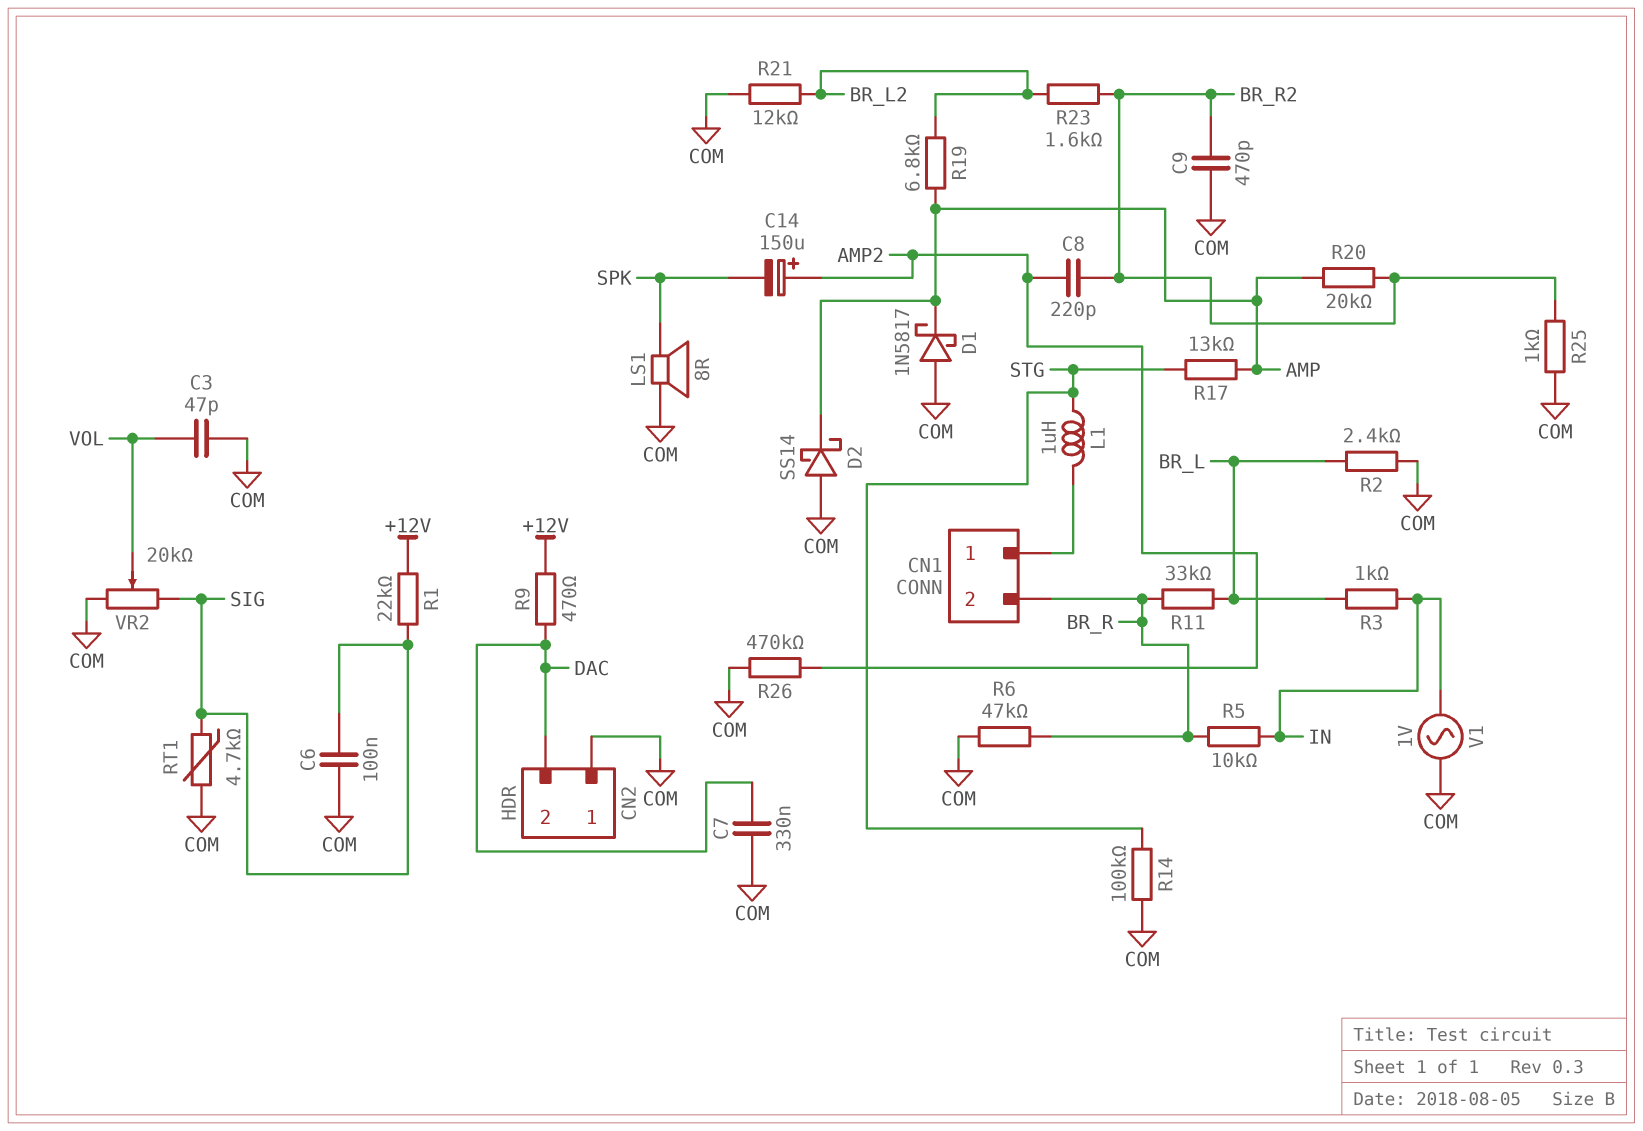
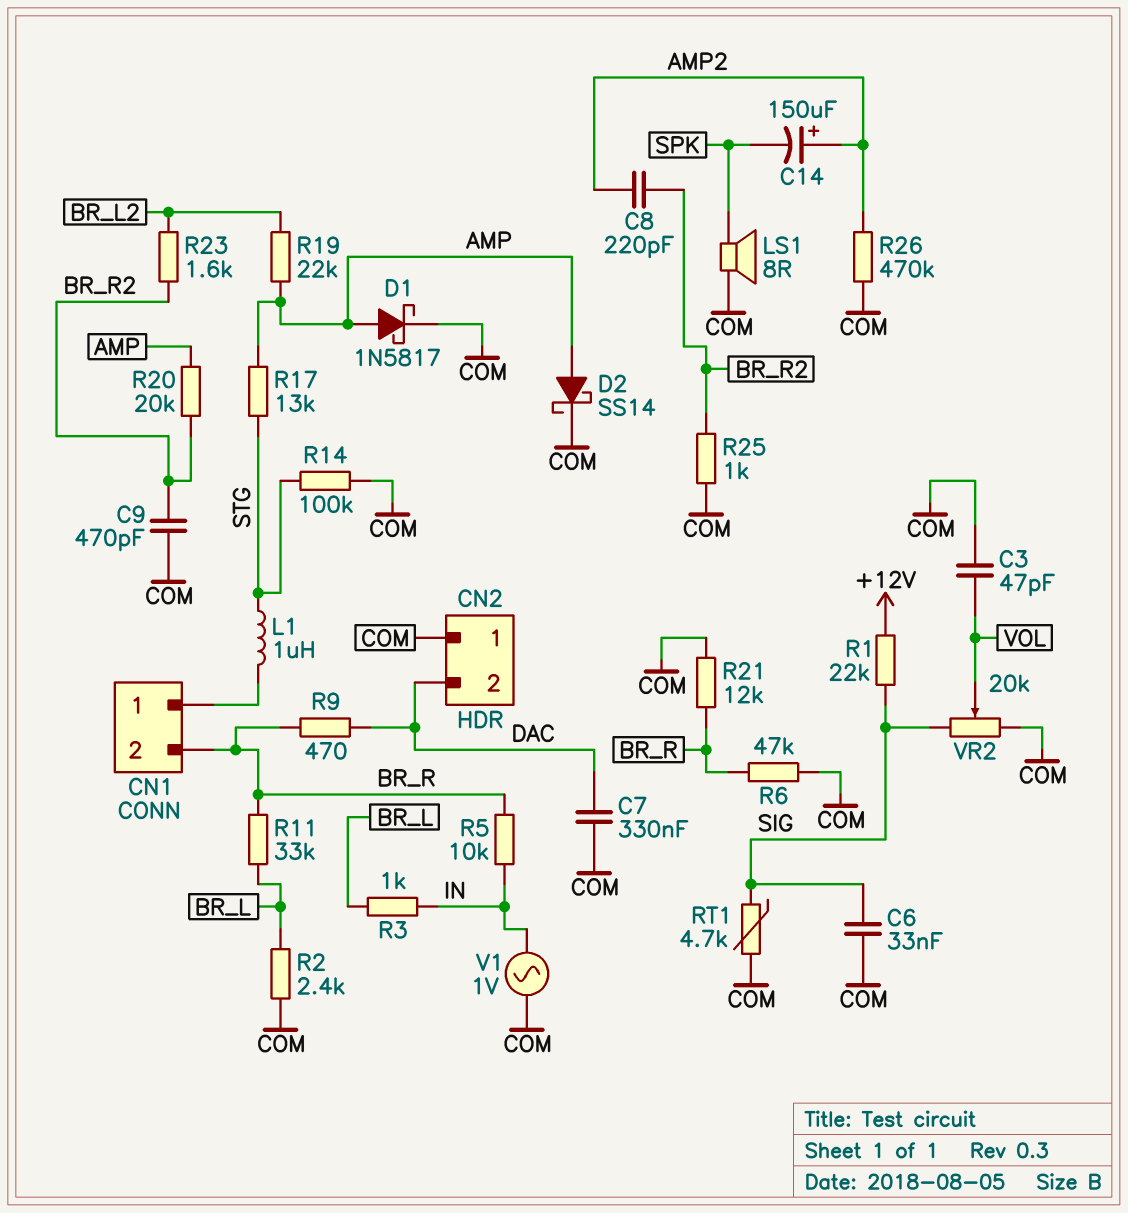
C6: 100nF (COM, SIG) -> 33nF (COM, SIG)
D1: schottky 1N5817 (A COM, K AMP) -> schottky 1N5817 (A AMP, K COM)
D2: schottky SS14 (A COM, K AMP) -> schottky SS14 (A AMP, K COM)
R9: 470 (+12V, DAC) -> 470 (BR_R, DAC)
R19: 6.8k (AMP, BR_L2) -> 22k (AMP, BR_L2)
R21: 12k (BR_L2, COM) -> 12k (BR_R, COM)

